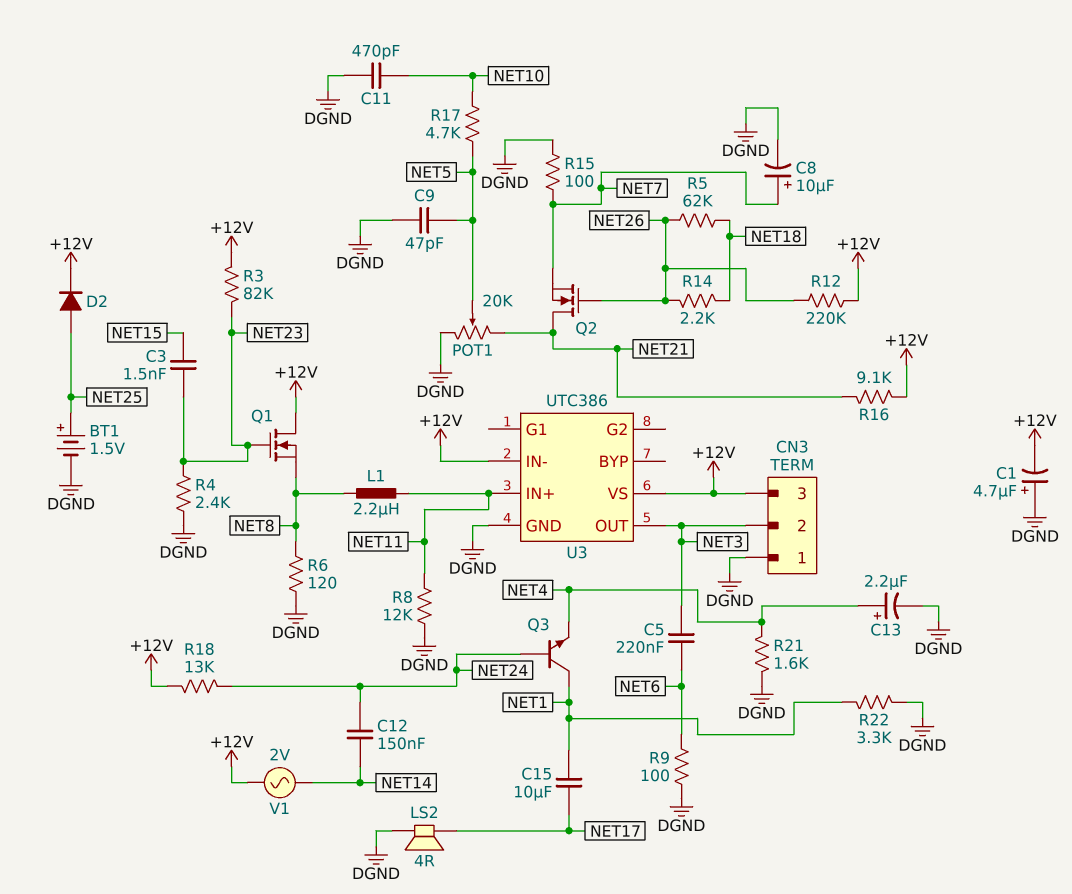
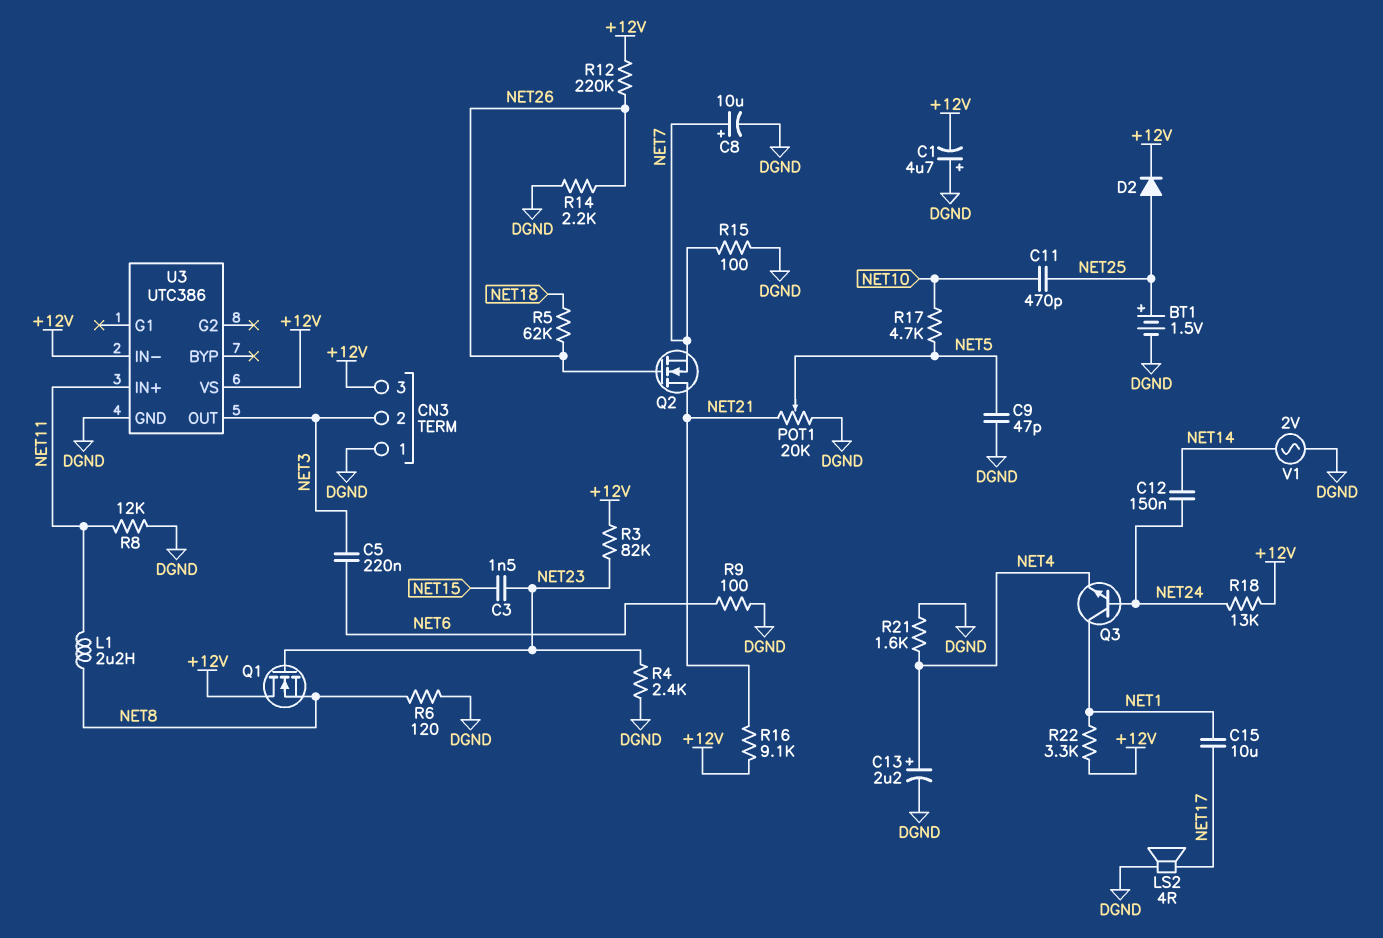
C11: 470pF (DGND, NET10) -> 470pF (NET10, NET25)
R14: 2.2k (NET18, NET26) -> 2.2k (DGND, NET26)
R22: 3.3k (DGND, NET1) -> 3.3k (+12V, NET1)
V1: AC 2V (+12V, NET14) -> AC 2V (DGND, NET14)

